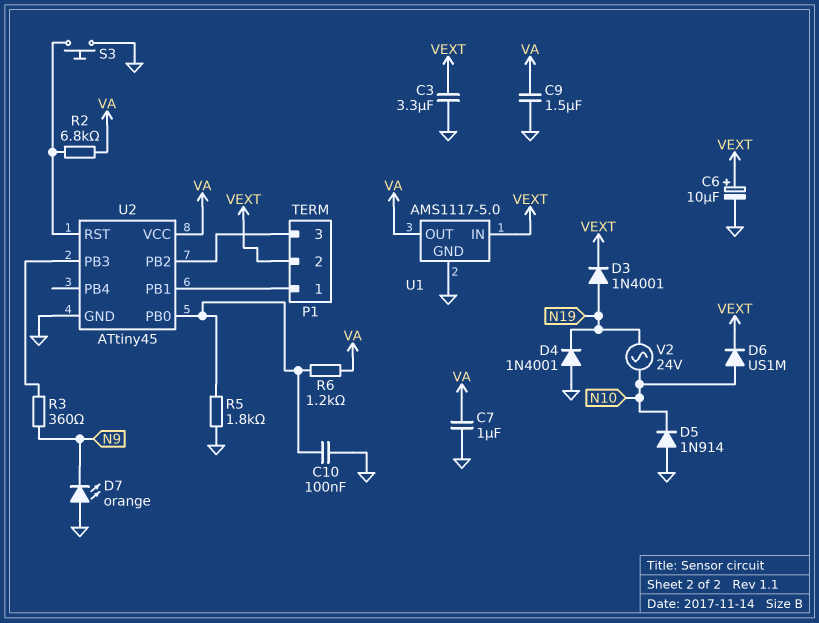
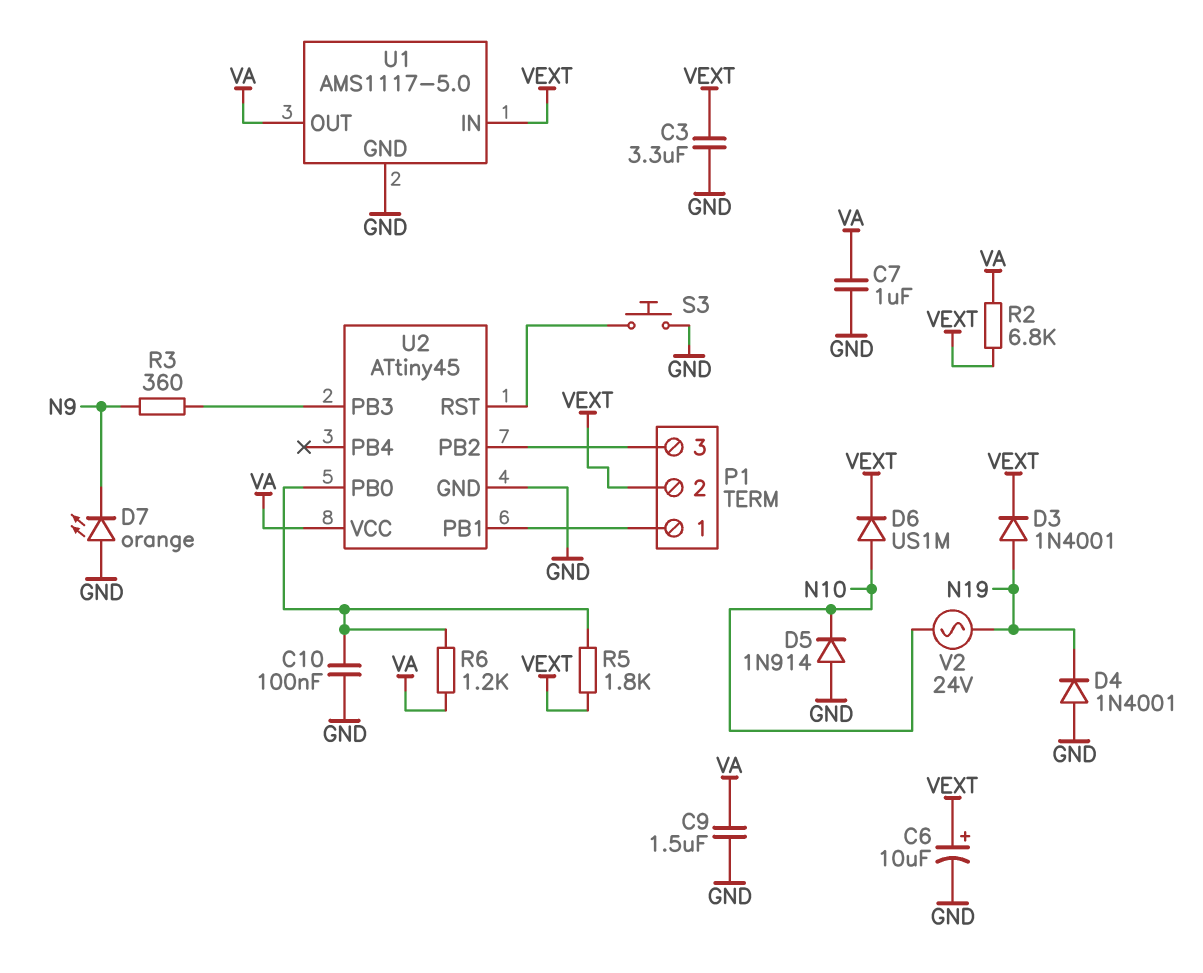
R2: 6.8k (U2/RST, VA) -> 6.8k (VA, VEXT)
R5: 1.8k (GND, U2/PB0) -> 1.8k (U2/PB0, VEXT)

